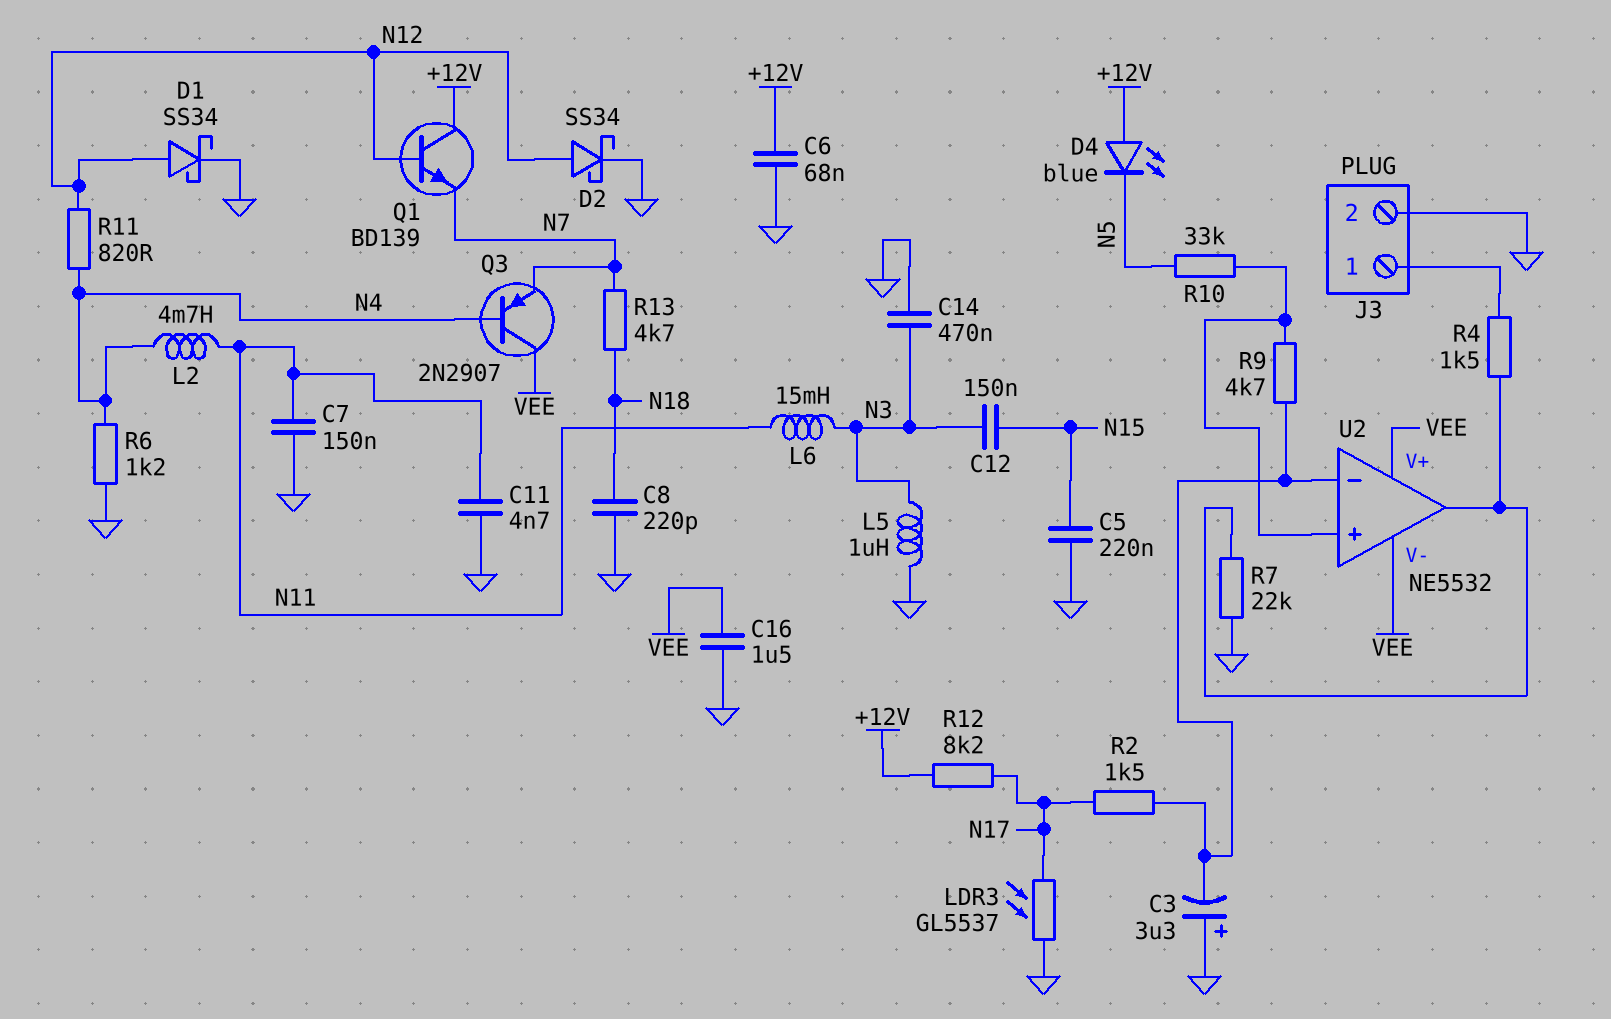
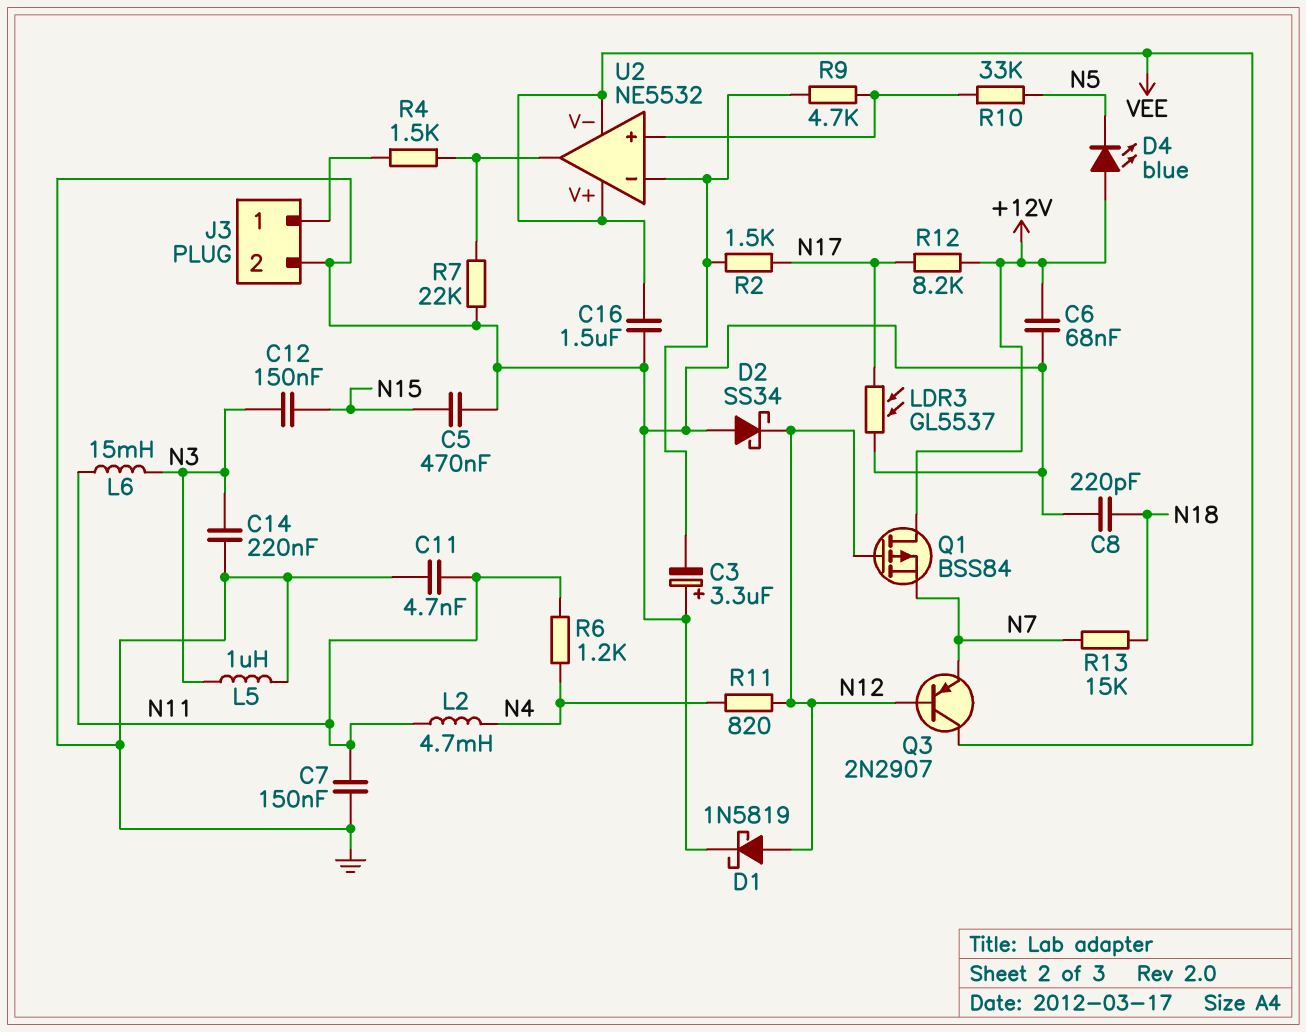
C5: 220nF (GND, N15) -> 470nF (GND, N15)
C14: 470nF (GND, N3) -> 220nF (GND, N3)
D1: schottky SS34 (A N12, K GND) -> schottky 1N5819 (A N12, K GND)
D2: schottky SS34 (A N12, K GND) -> schottky SS34 (A GND, K N12)
Q1: NPN BD139 (B N12, C +12V, E N7) -> PMOS BSS84 (G N12, D +12V, S N7)
Q3: PNP 2N2907 (B N4, C VEE, E N7) -> PNP 2N2907 (B N12, C VEE, E N7)
R6: 1.2k (GND, N4) -> 1.2k (N4, N11)
R13: 4.7k (N7, N18) -> 15k (N7, N18)

